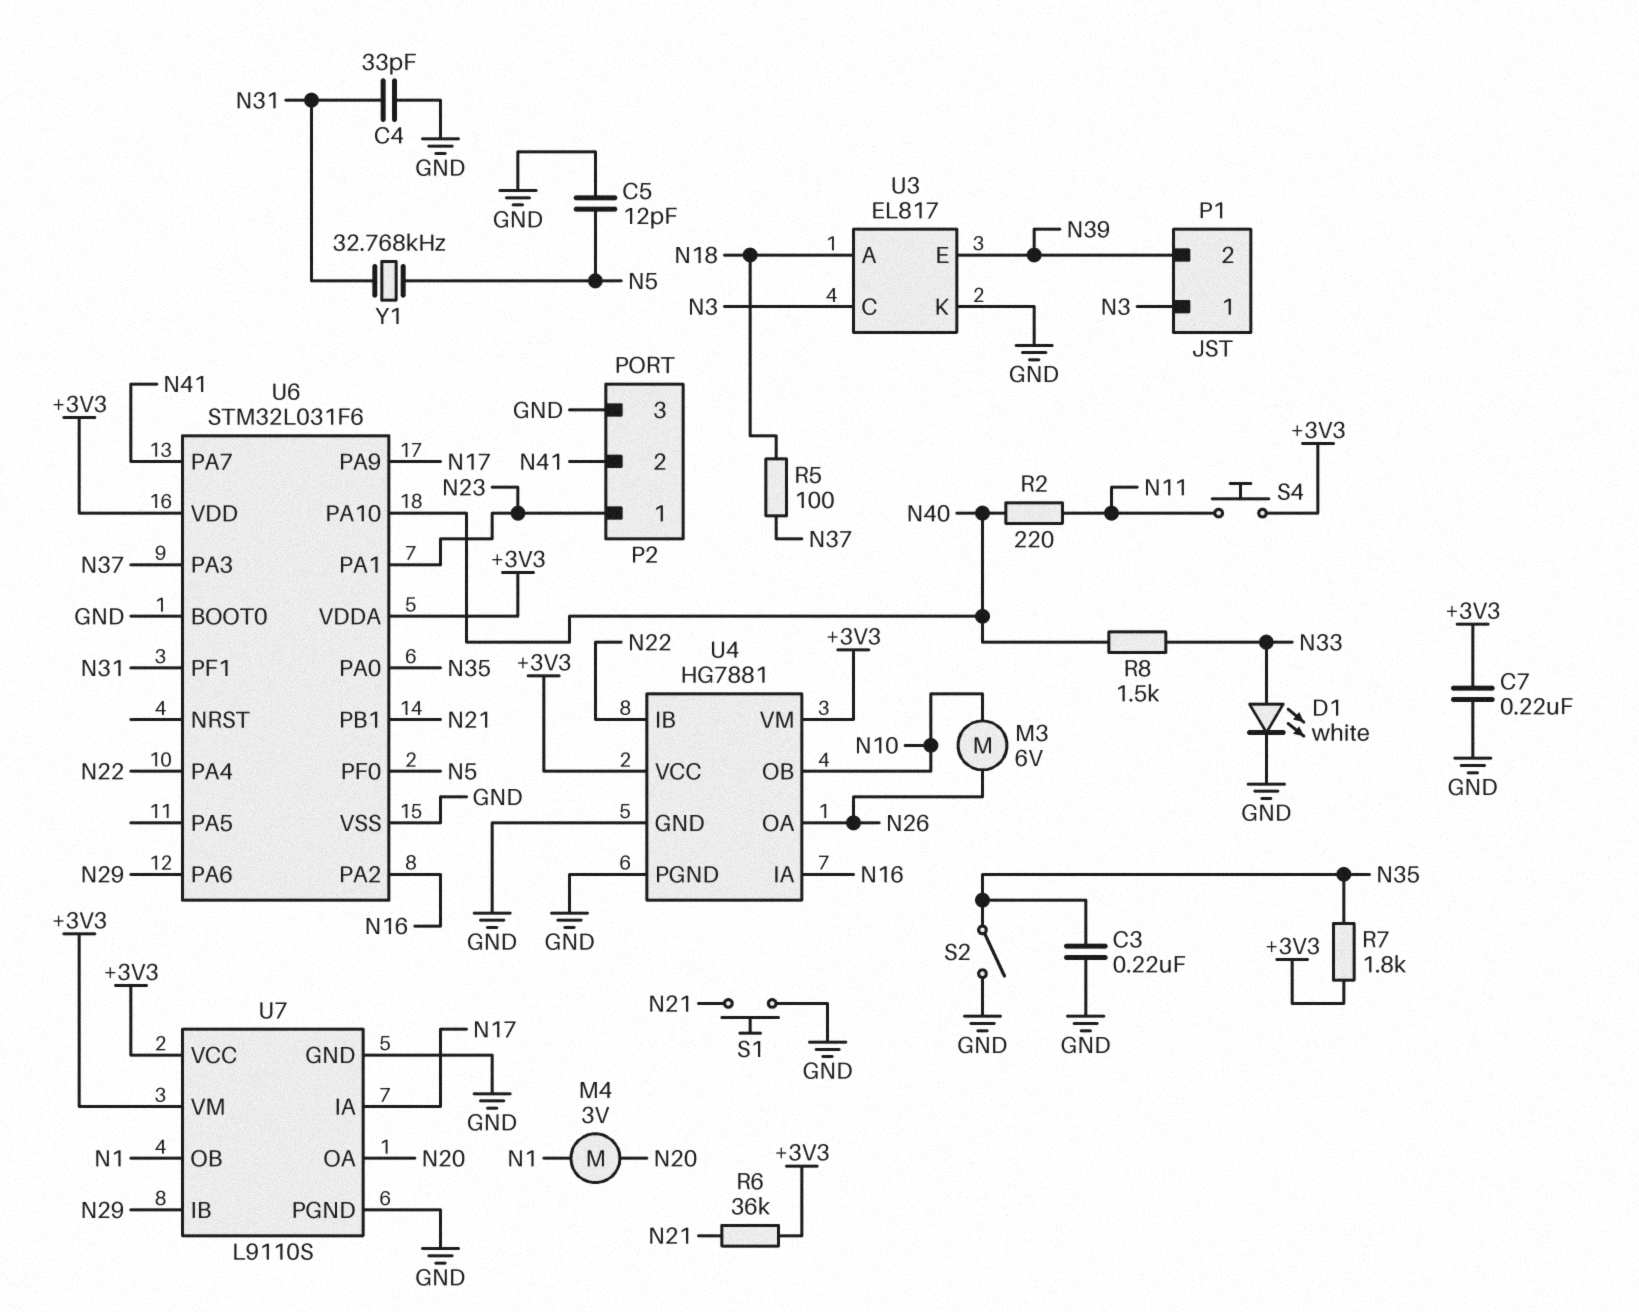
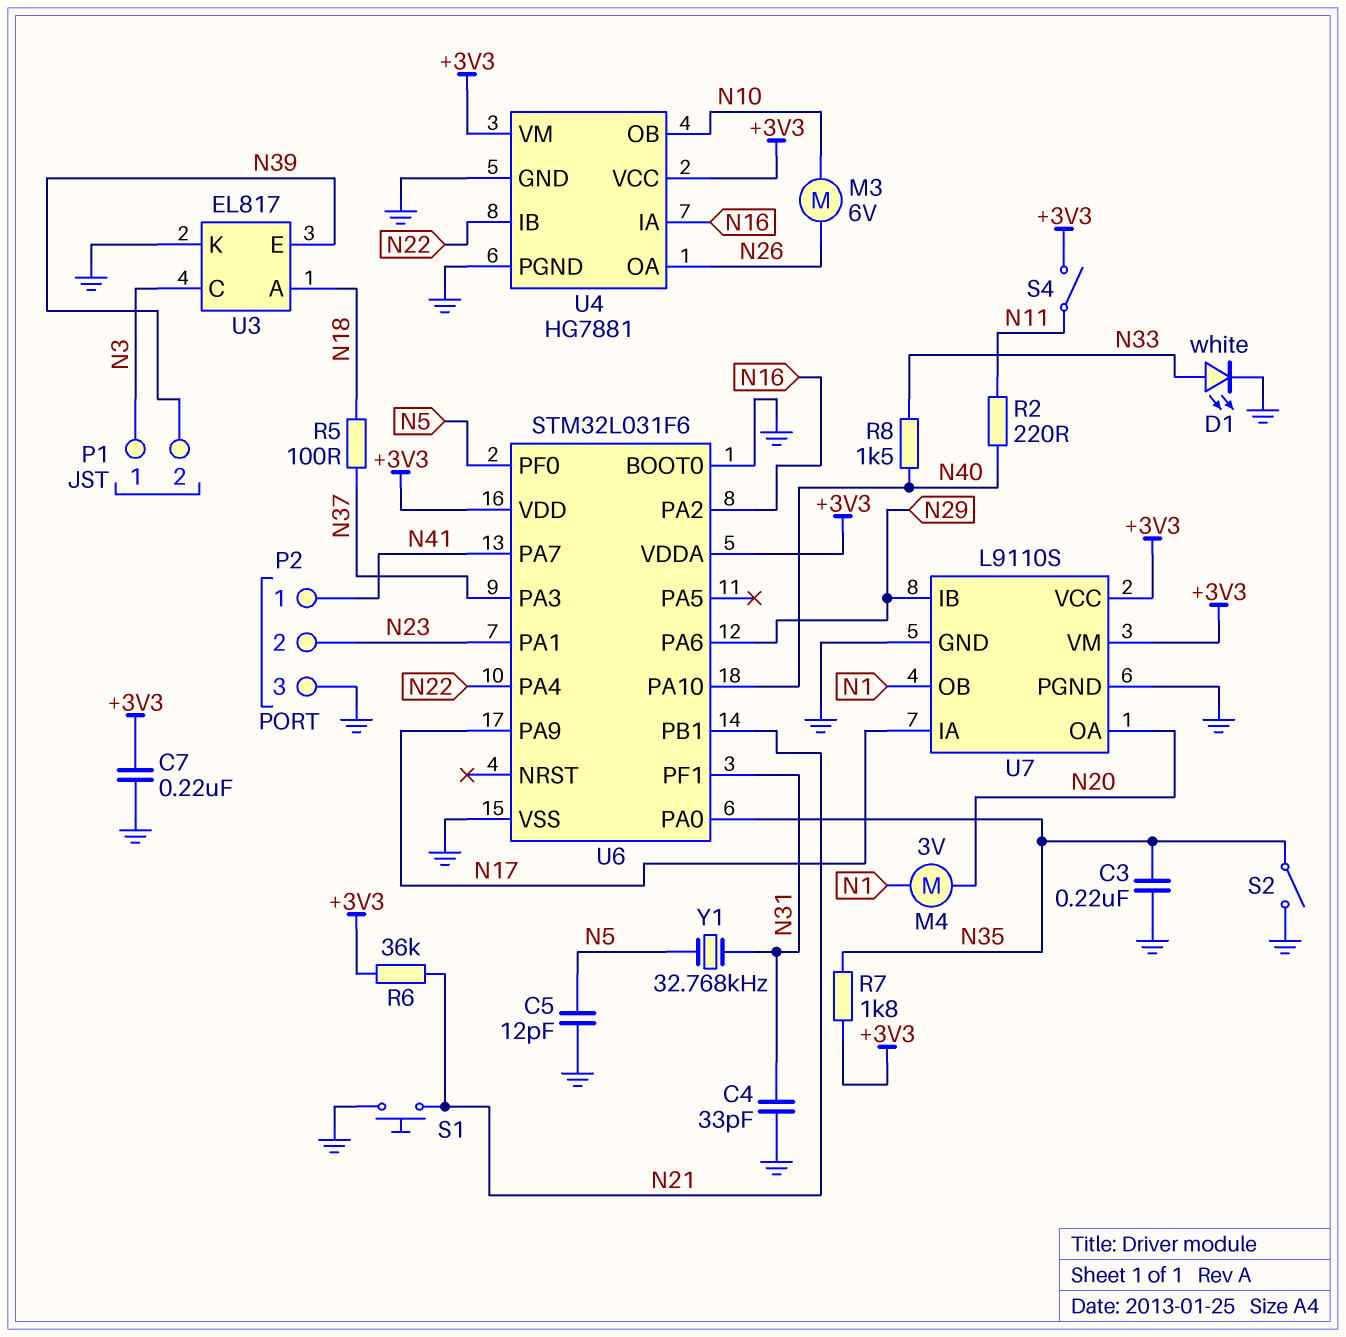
P2 pin 1: N23 -> N41
P2 pin 2: N41 -> N23
S4: button (+3V3, N11) -> switch (+3V3, N11)

